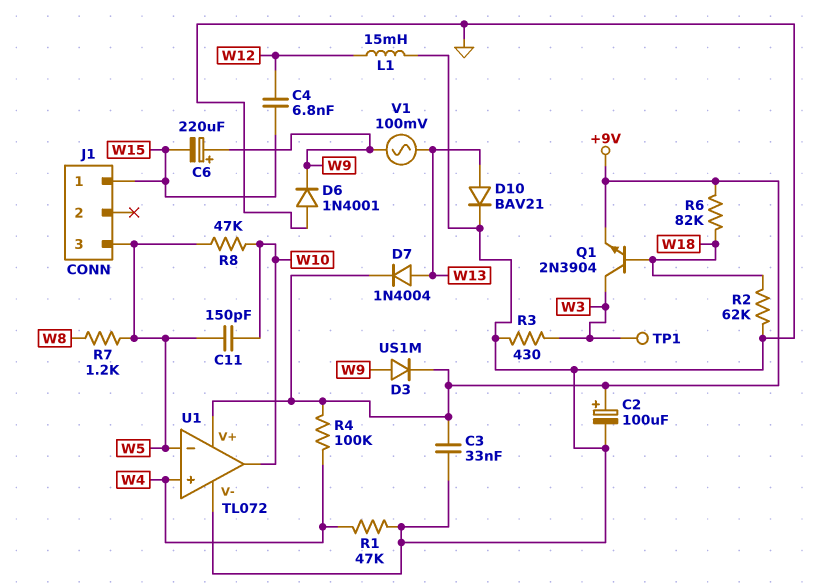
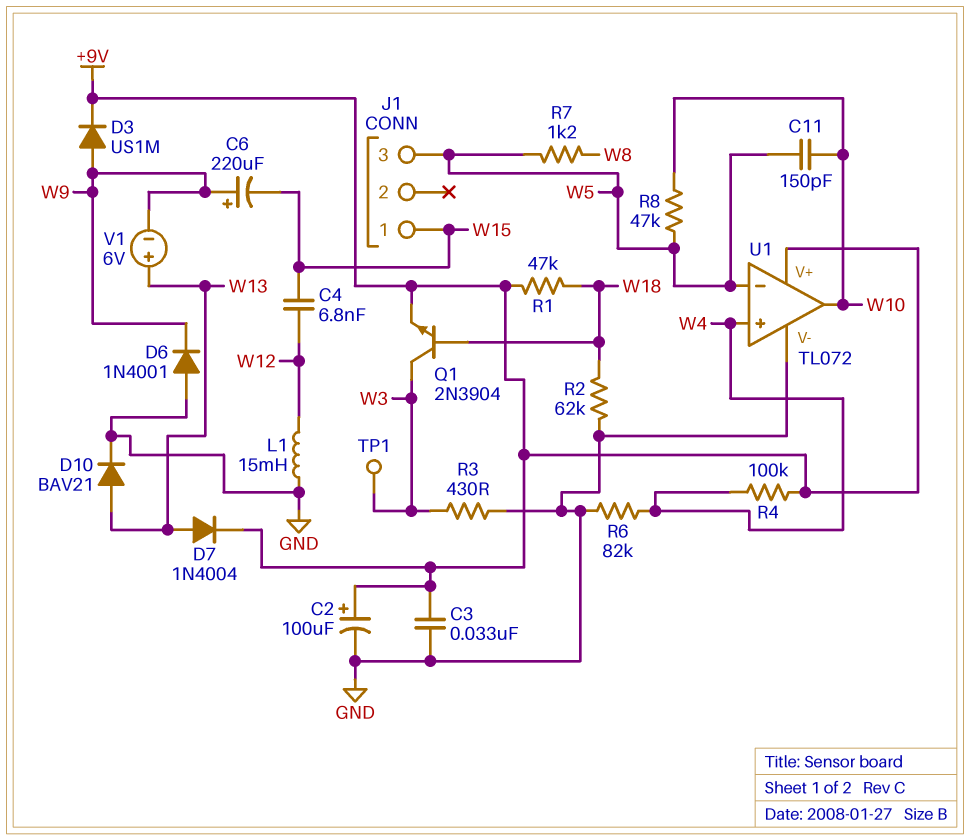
R1: 47k (GND, W4) -> 47k (+9V, W18)
R6: 82k (+9V, W18) -> 82k (GND, W4)
V1: AC 100mV (W9, W13) -> 6V (plus W13, minus W9)

